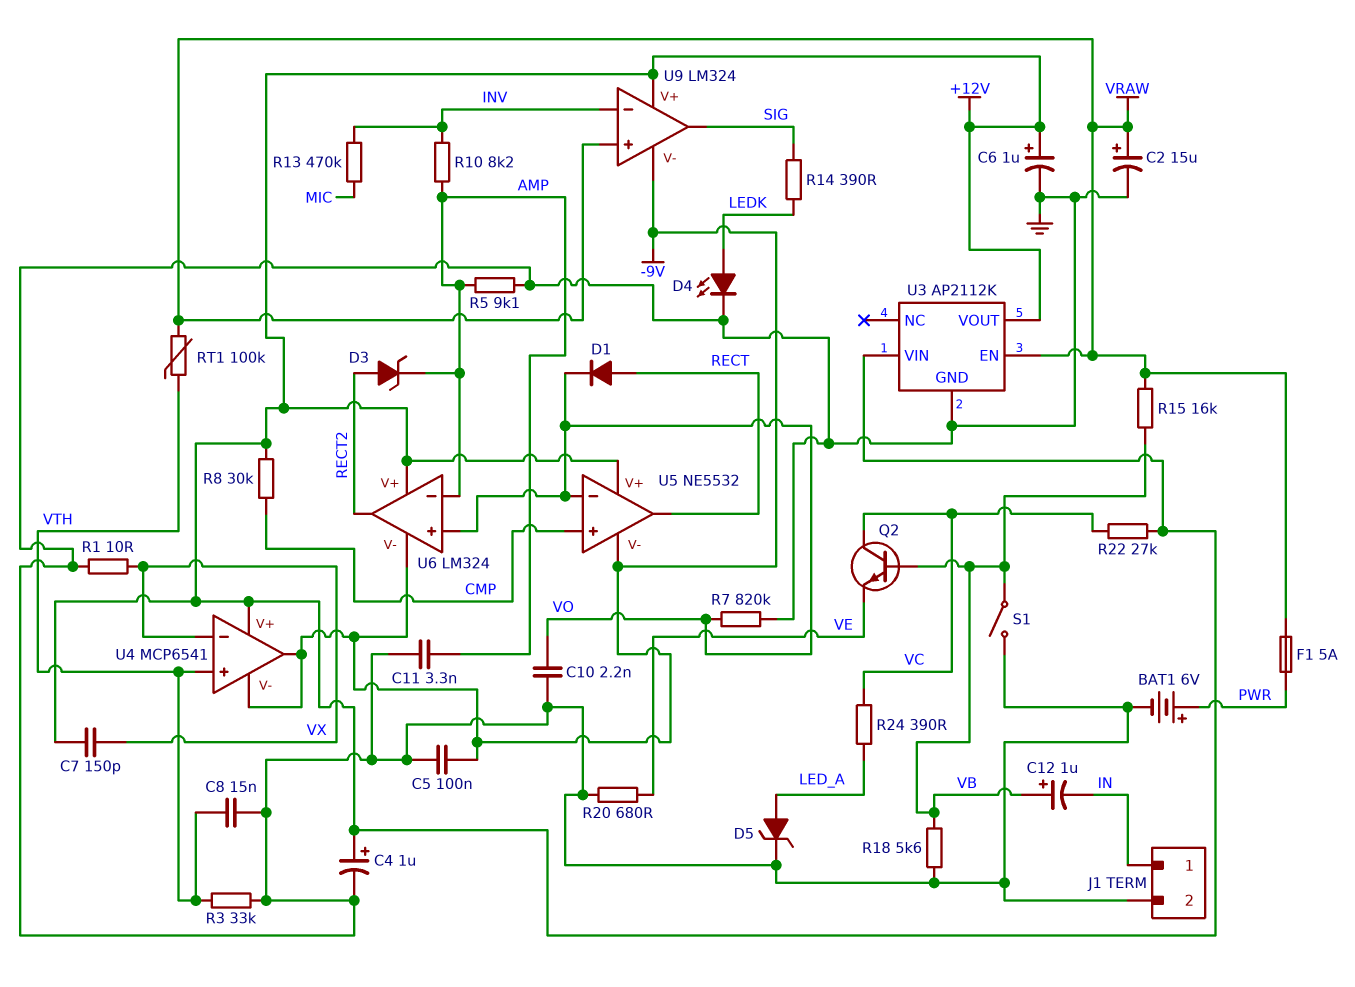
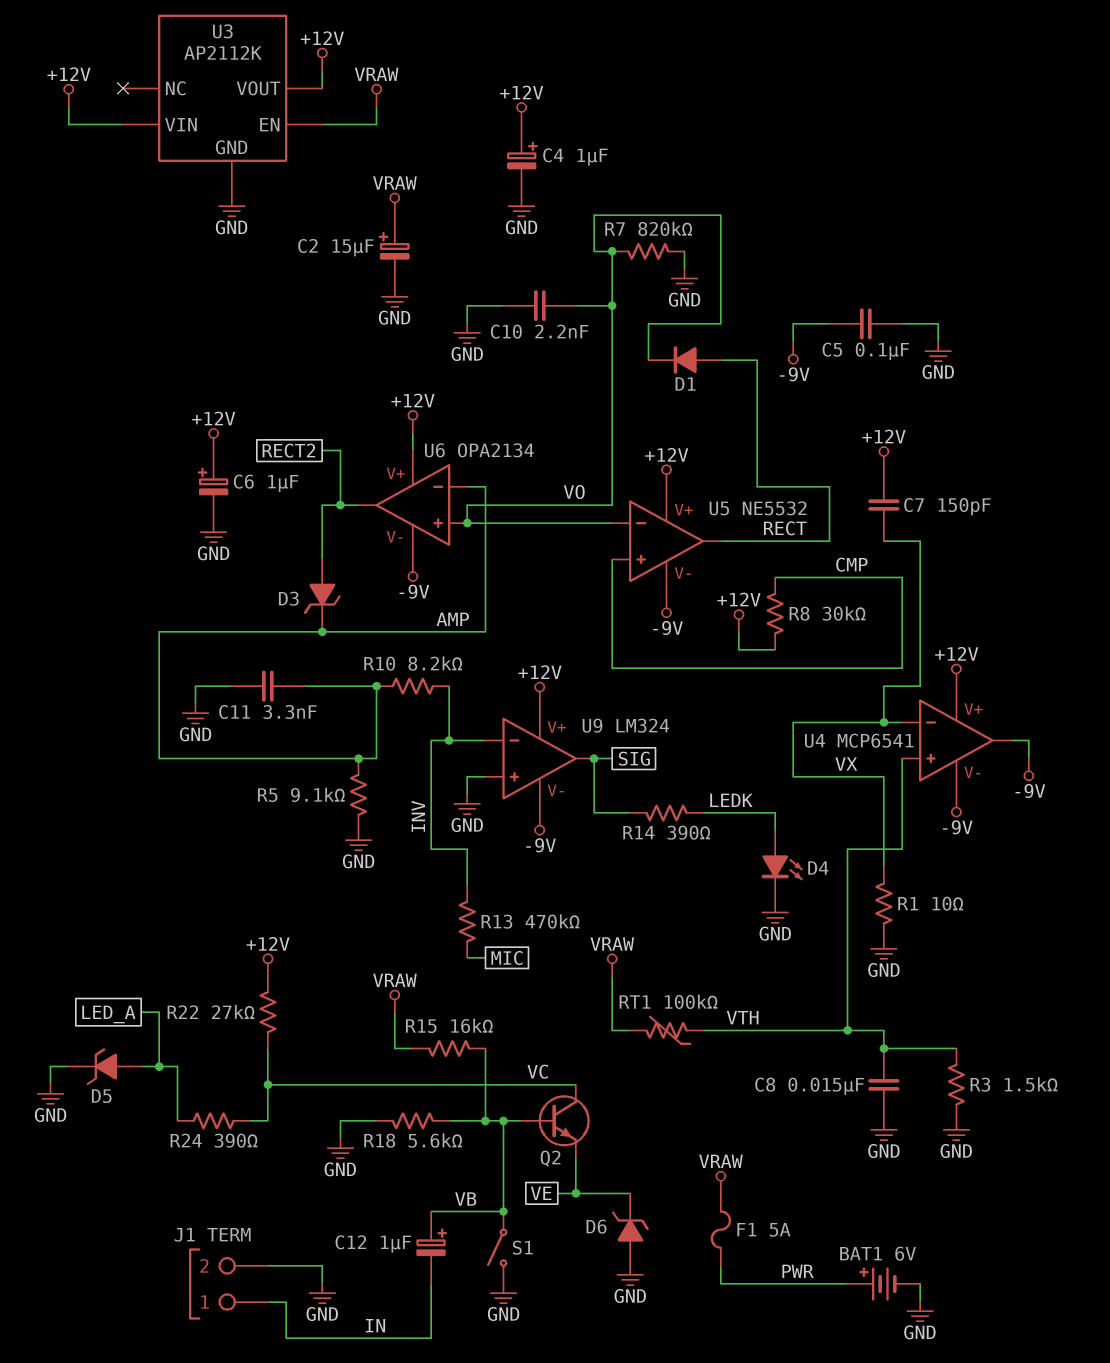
D6: none -> zener (A GND, K VE)
R3: 33k (GND, VTH) -> 1.5k (GND, VTH)
R20: 680 (GND, VE) -> none
U6: LM324 -> OPA2134
U9 pin in+: VRAW -> GND

